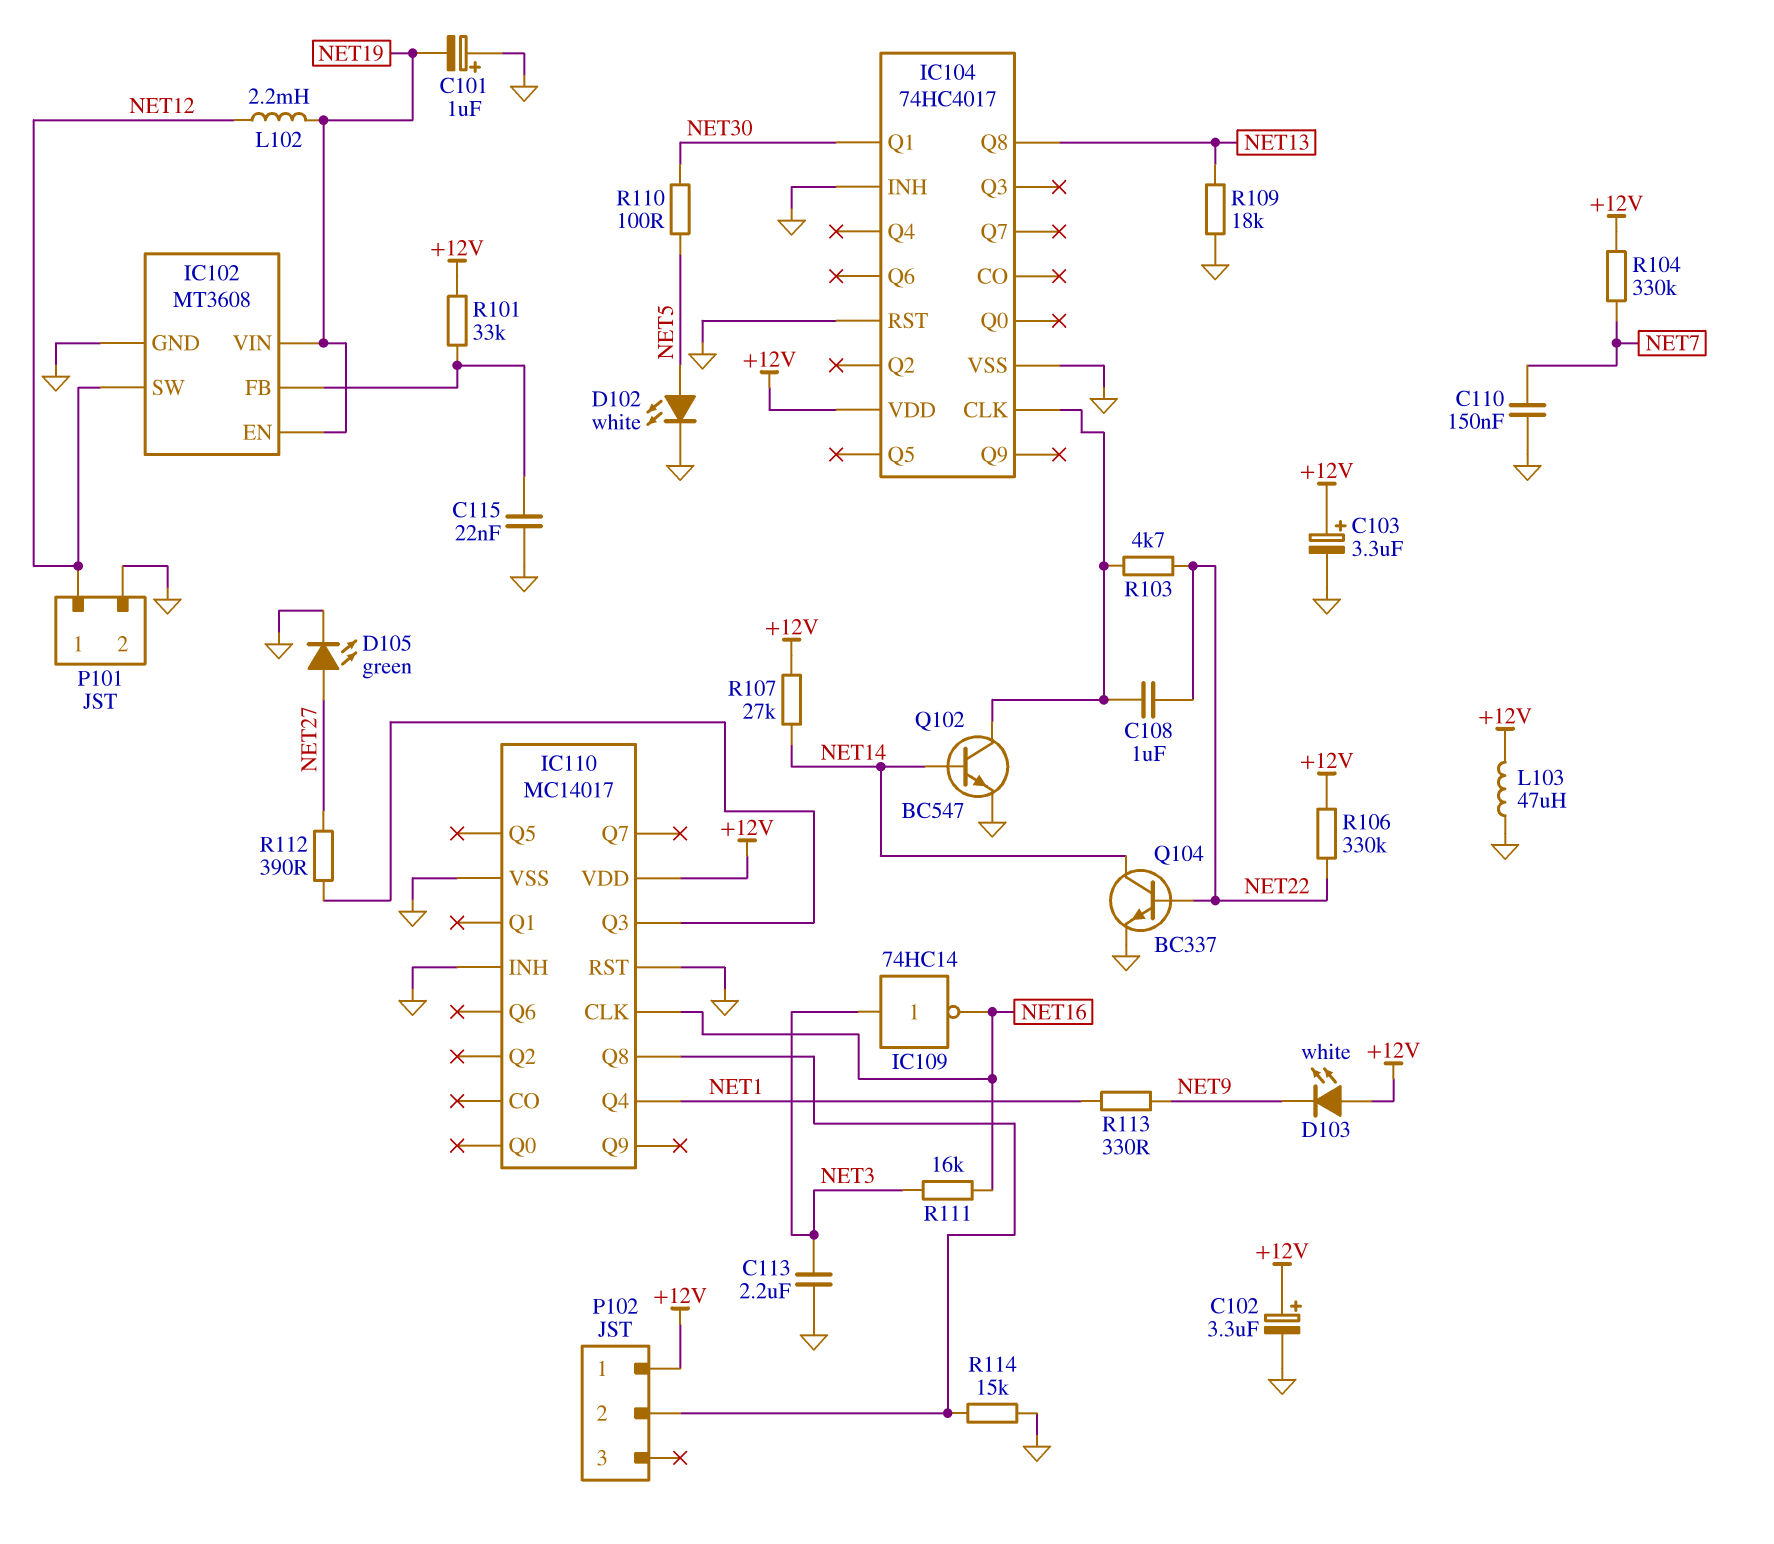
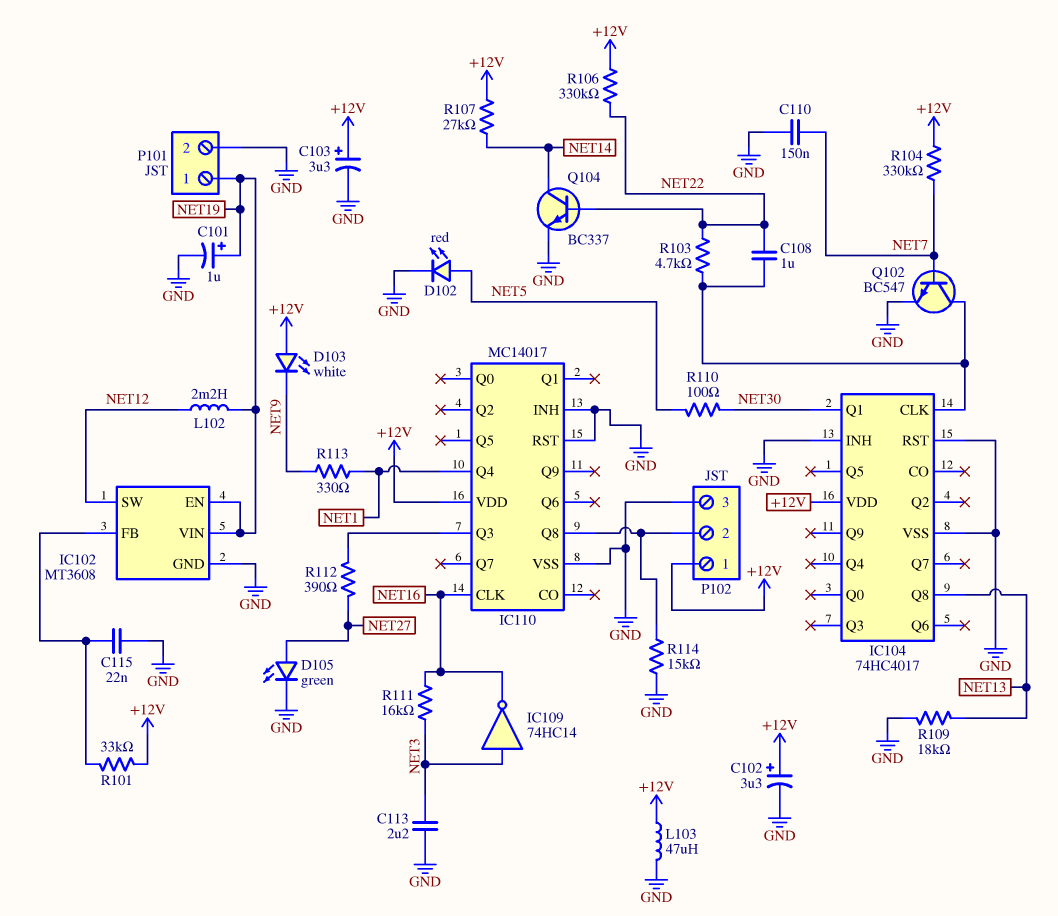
C101: 1uF (plus GND, minus NET19) -> 1uF (plus NET19, minus GND)
D102: LED white (A NET5, K GND) -> LED red (A NET5, K GND)
P101 pin 1: NET12 -> NET19
P102 pin 3: none -> GND
Q102: NPN BC547 (B NET14, C IC104/CLK, E GND) -> NPN BC547 (B NET7, C IC104/CLK, E GND)

